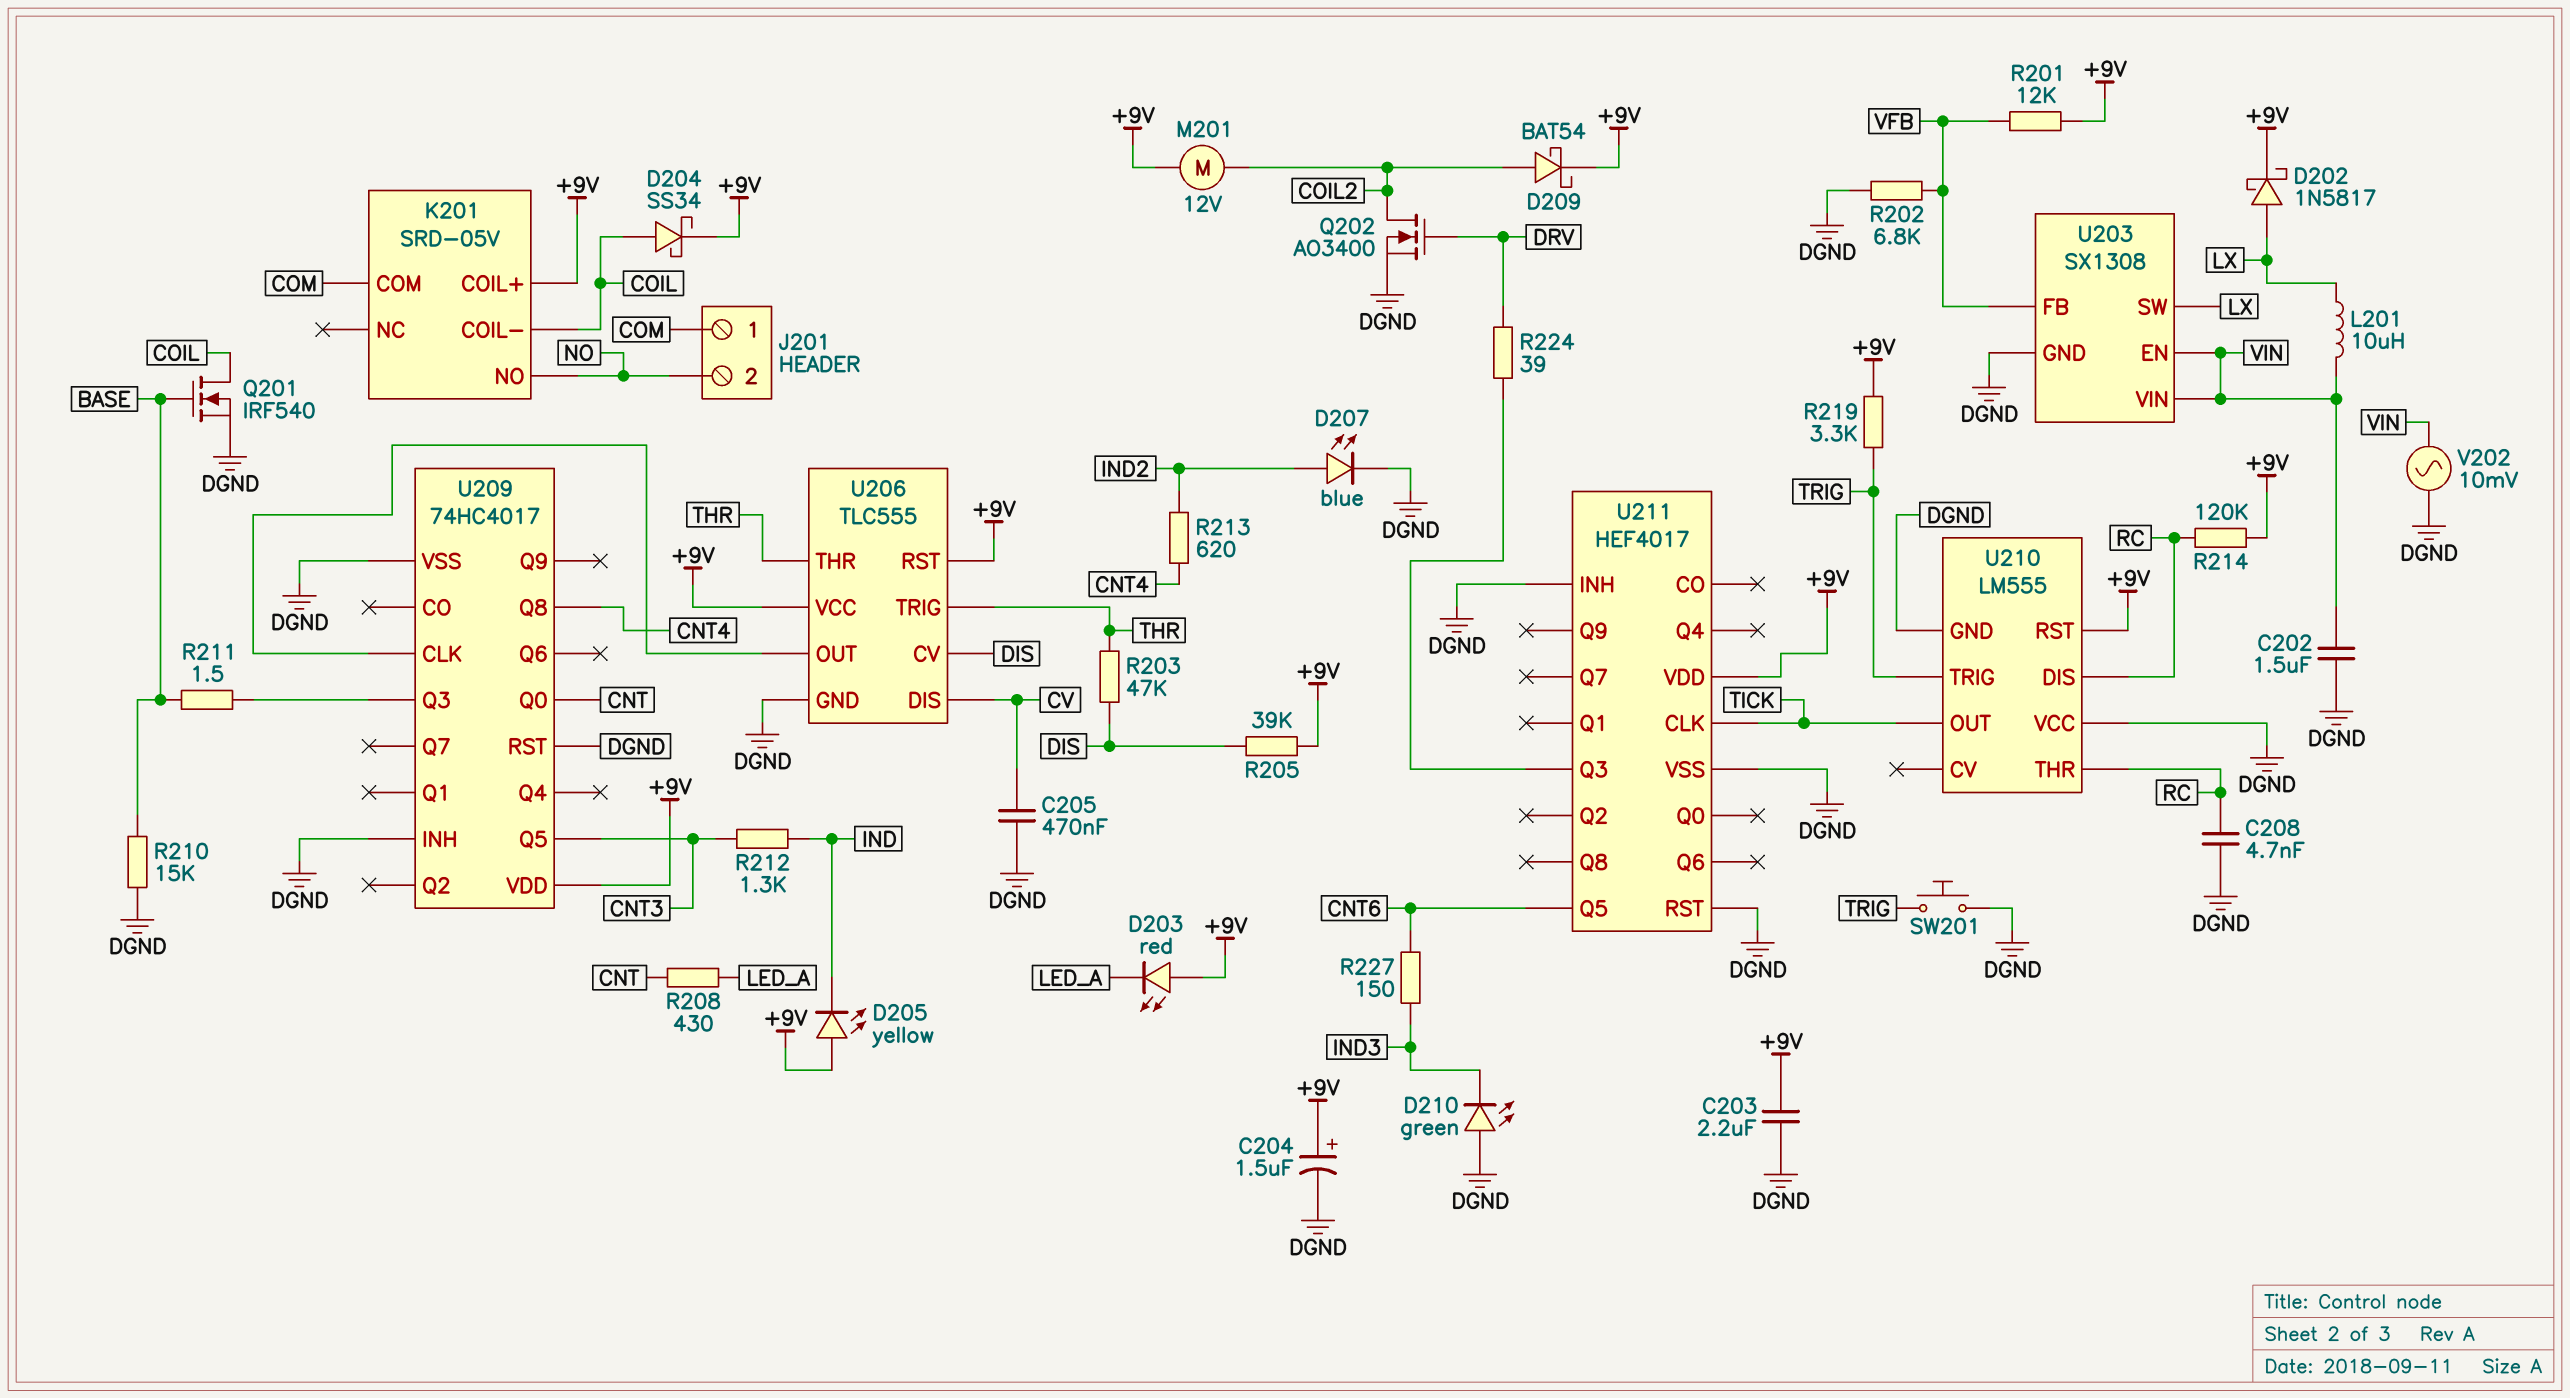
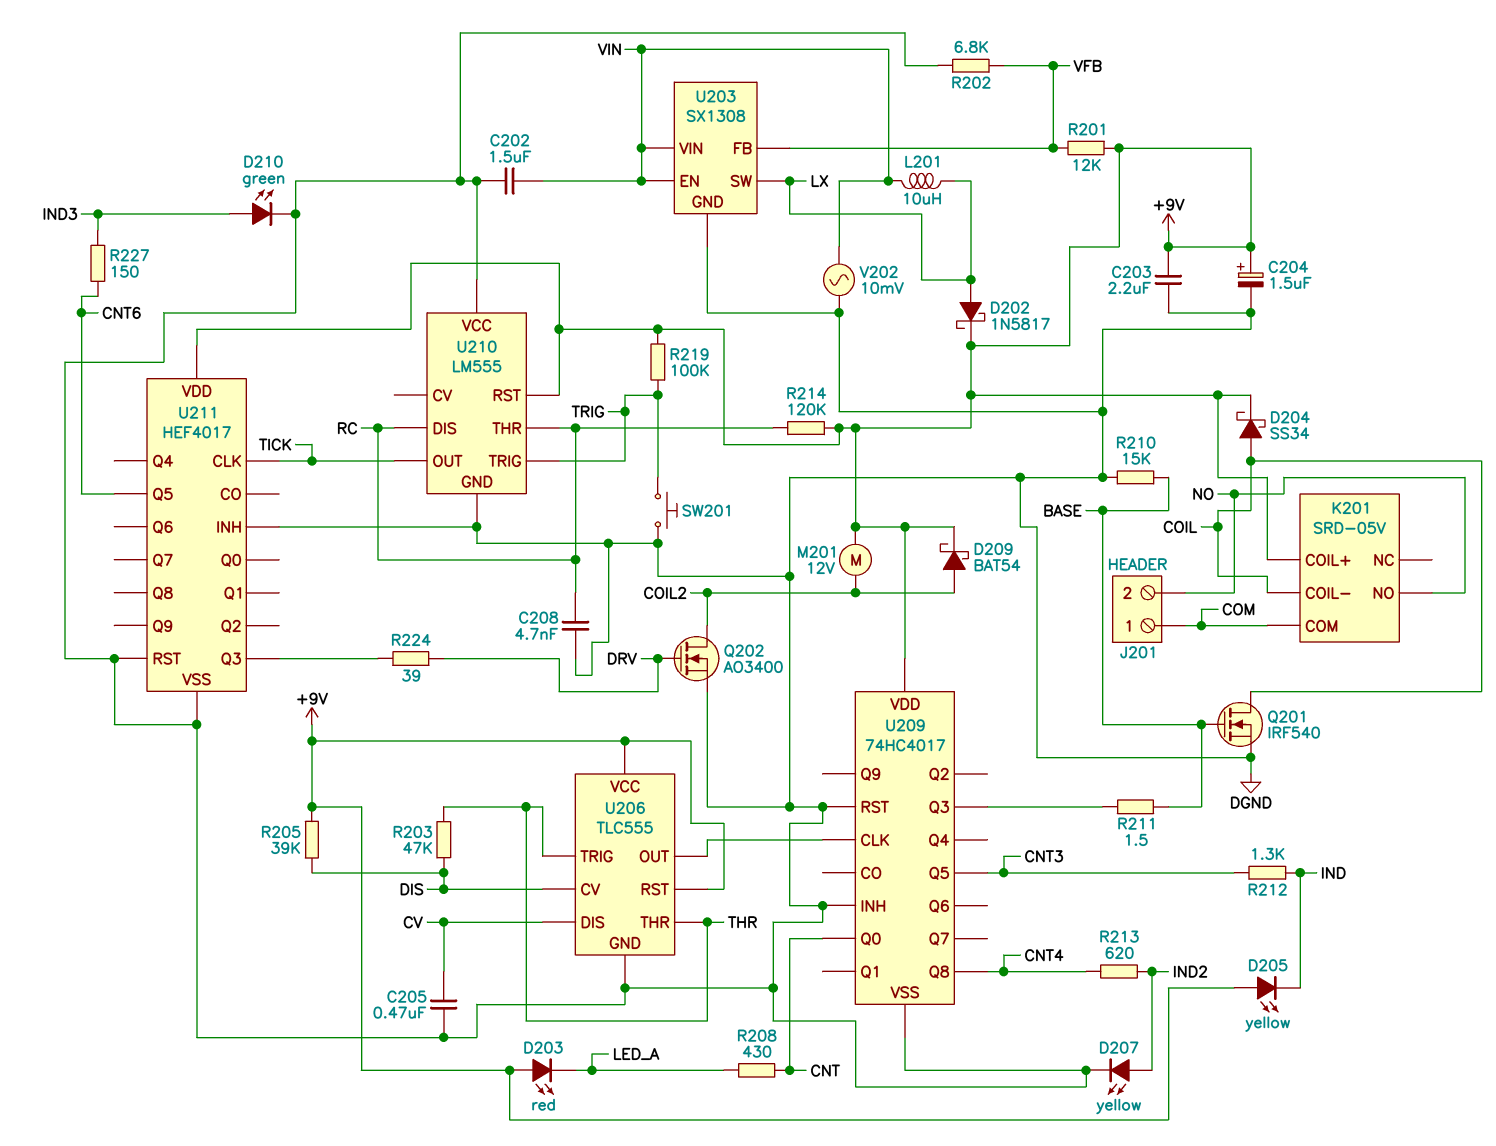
D207: LED blue (A IND2, K DGND) -> LED yellow (A IND2, K DGND)
D210: LED green (A DGND, K IND3) -> LED green (A IND3, K DGND)
R219: 3.3k (+9V, TRIG) -> 100k (+9V, TRIG)

